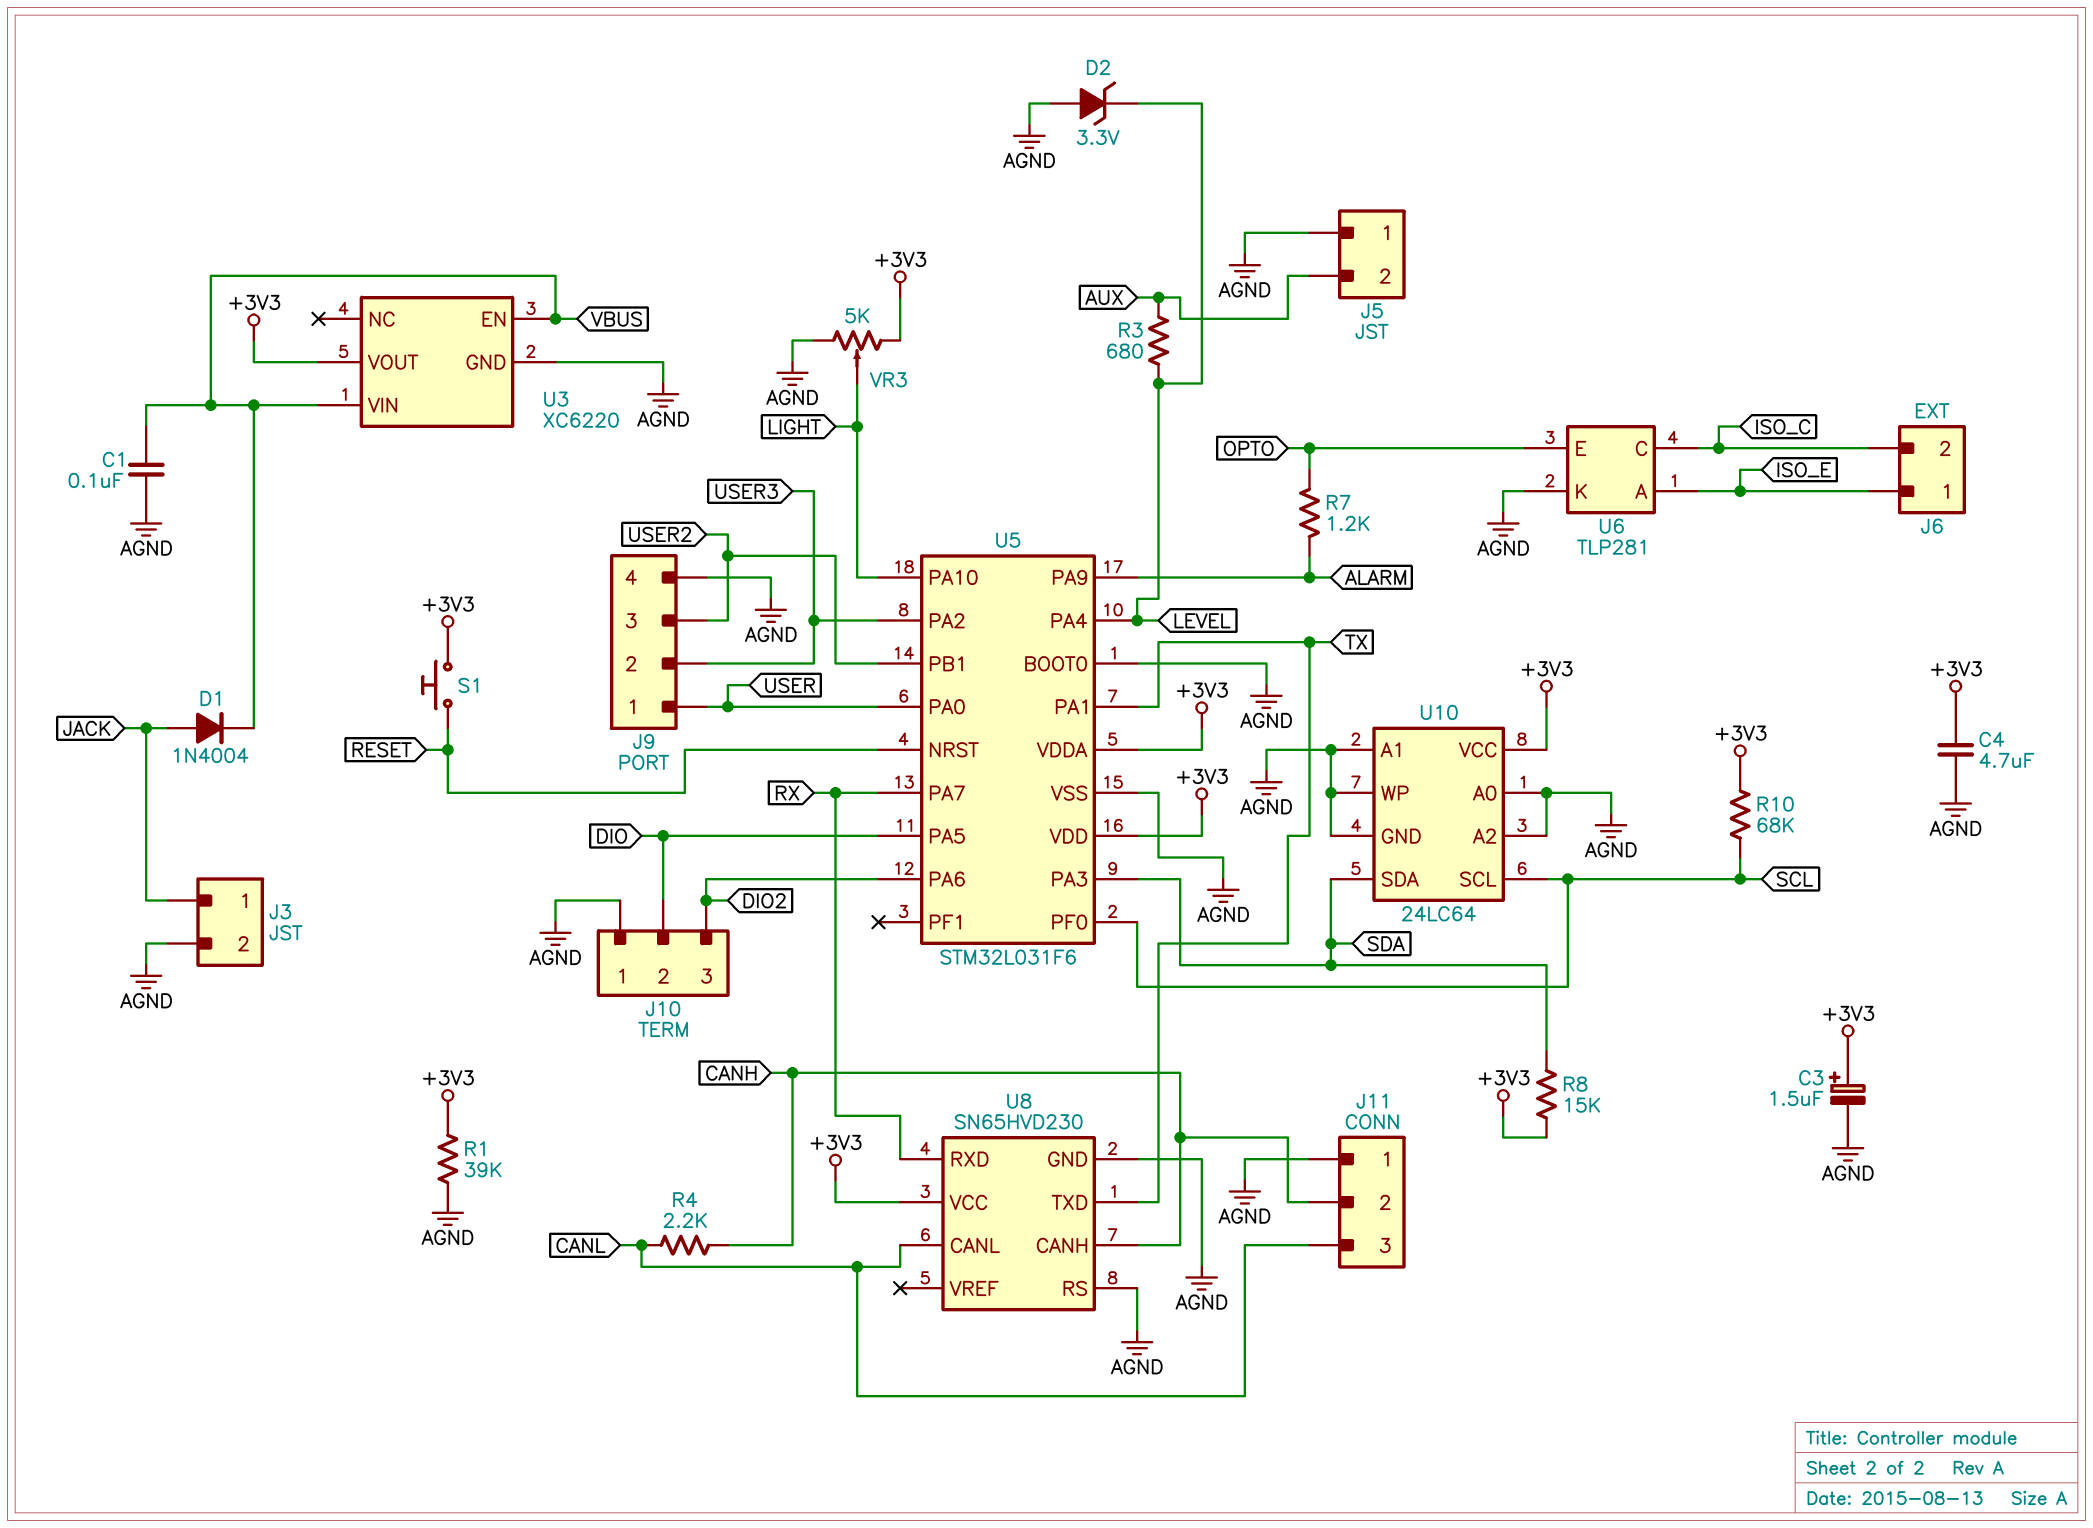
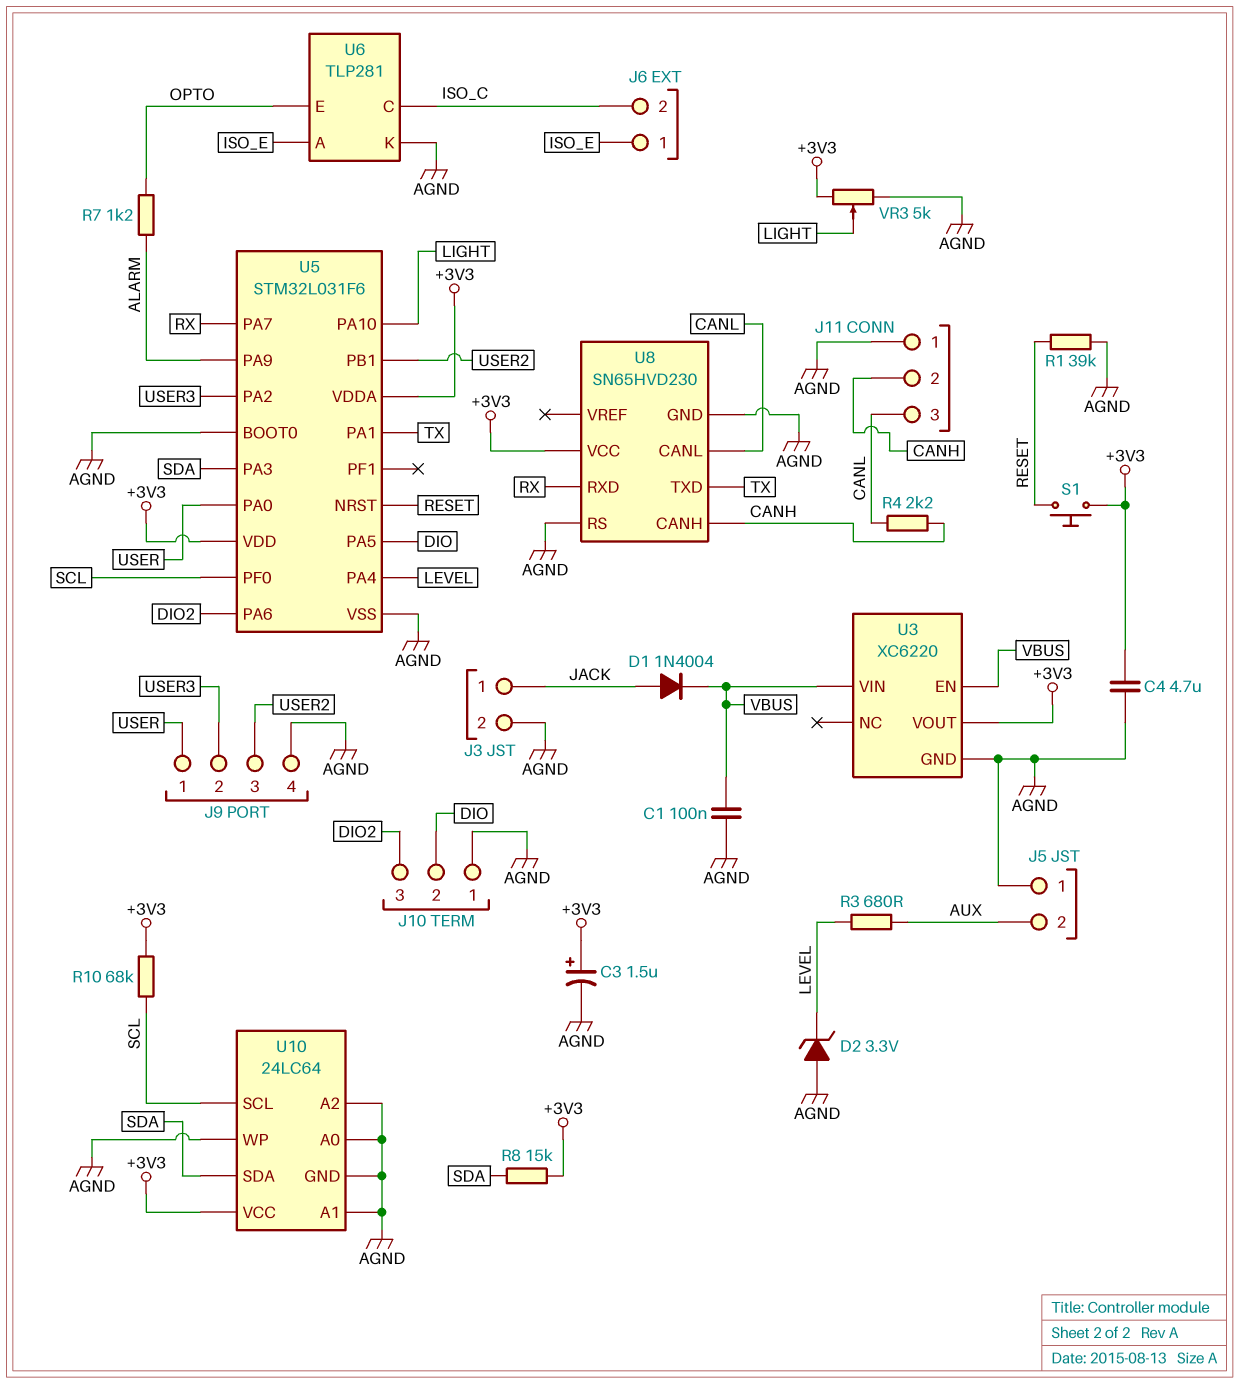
R1: 39k (+3V3, AGND) -> 39k (AGND, RESET)

